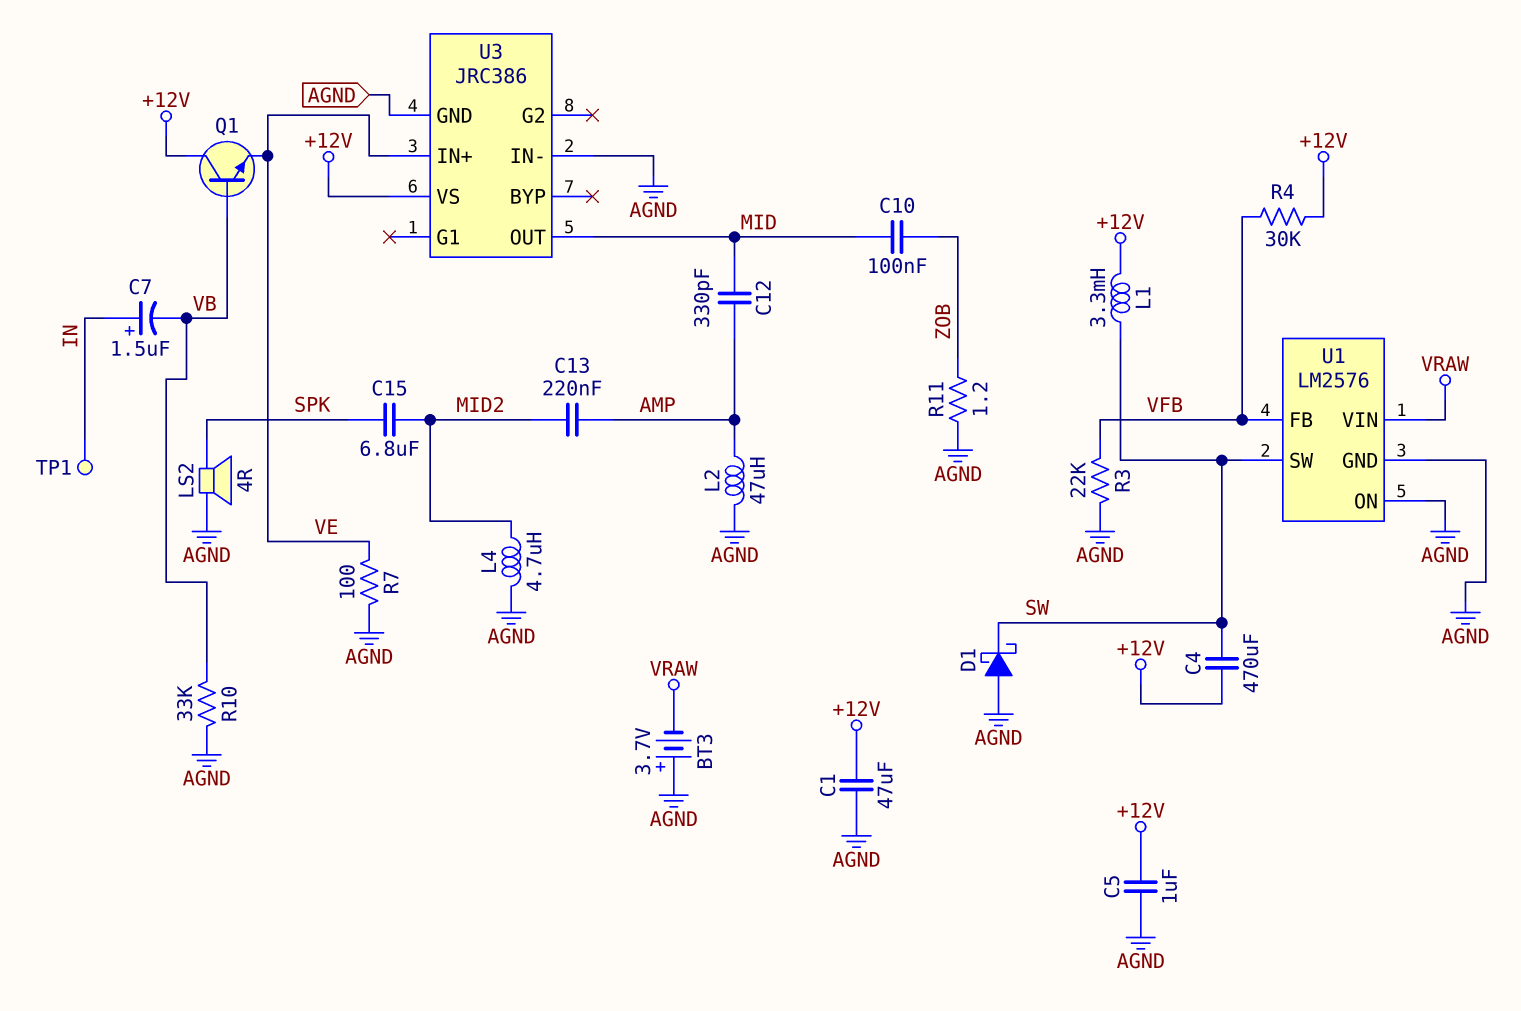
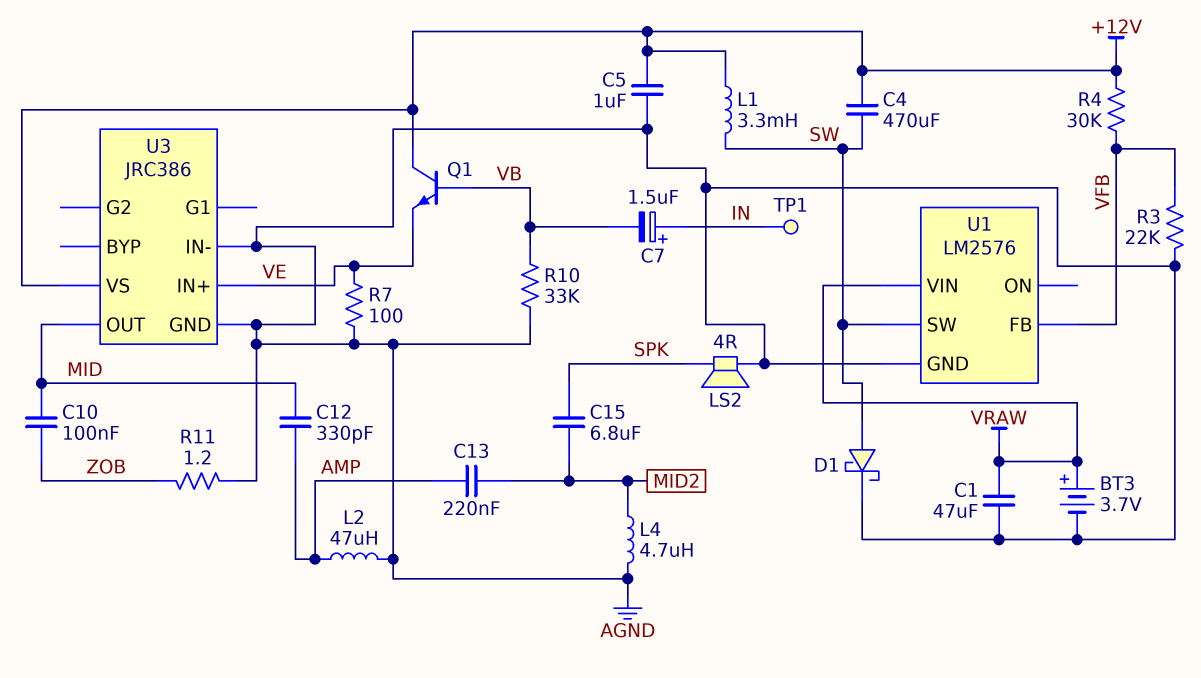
BT3: 3.7V (plus AGND, minus VRAW) -> 3.7V (plus VRAW, minus AGND)
C1: 47uF (+12V, AGND) -> 47uF (AGND, VRAW)
D1: schottky (A AGND, K SW) -> schottky (A SW, K AGND)
U1 pin ON: AGND -> none

